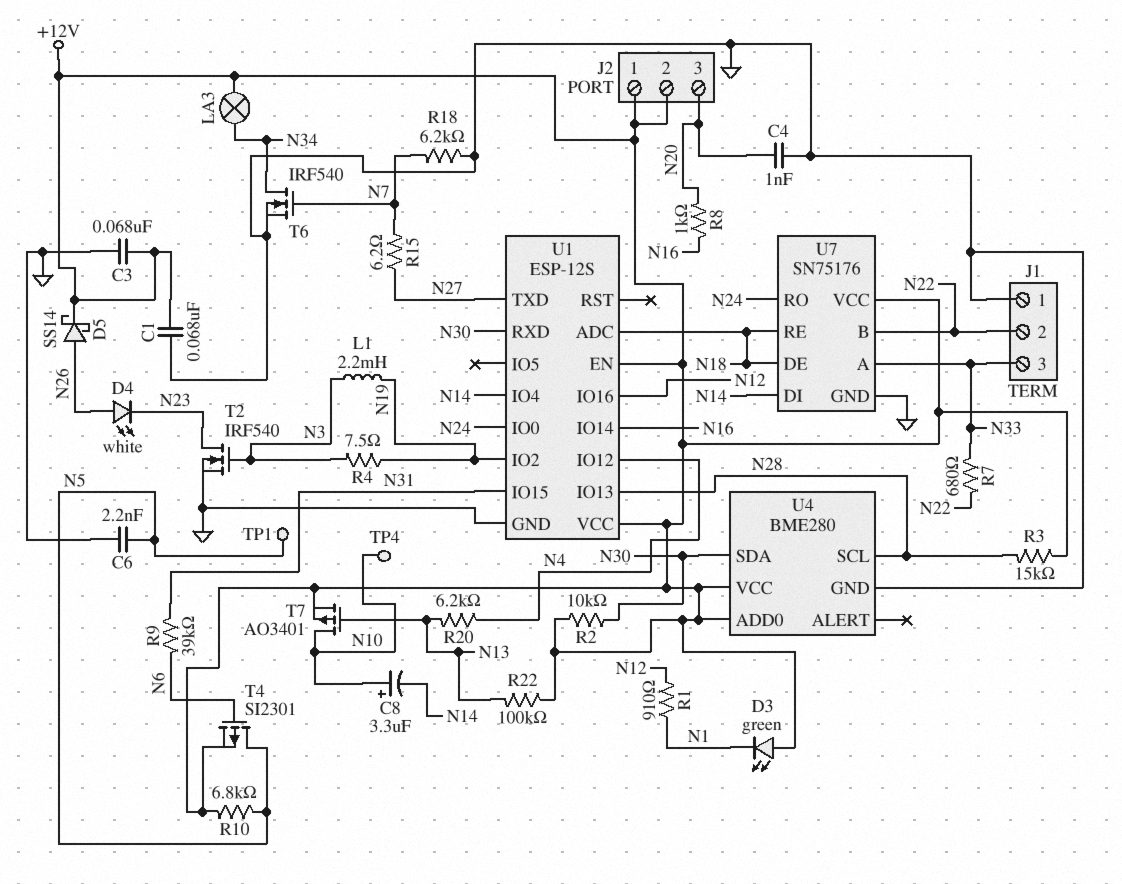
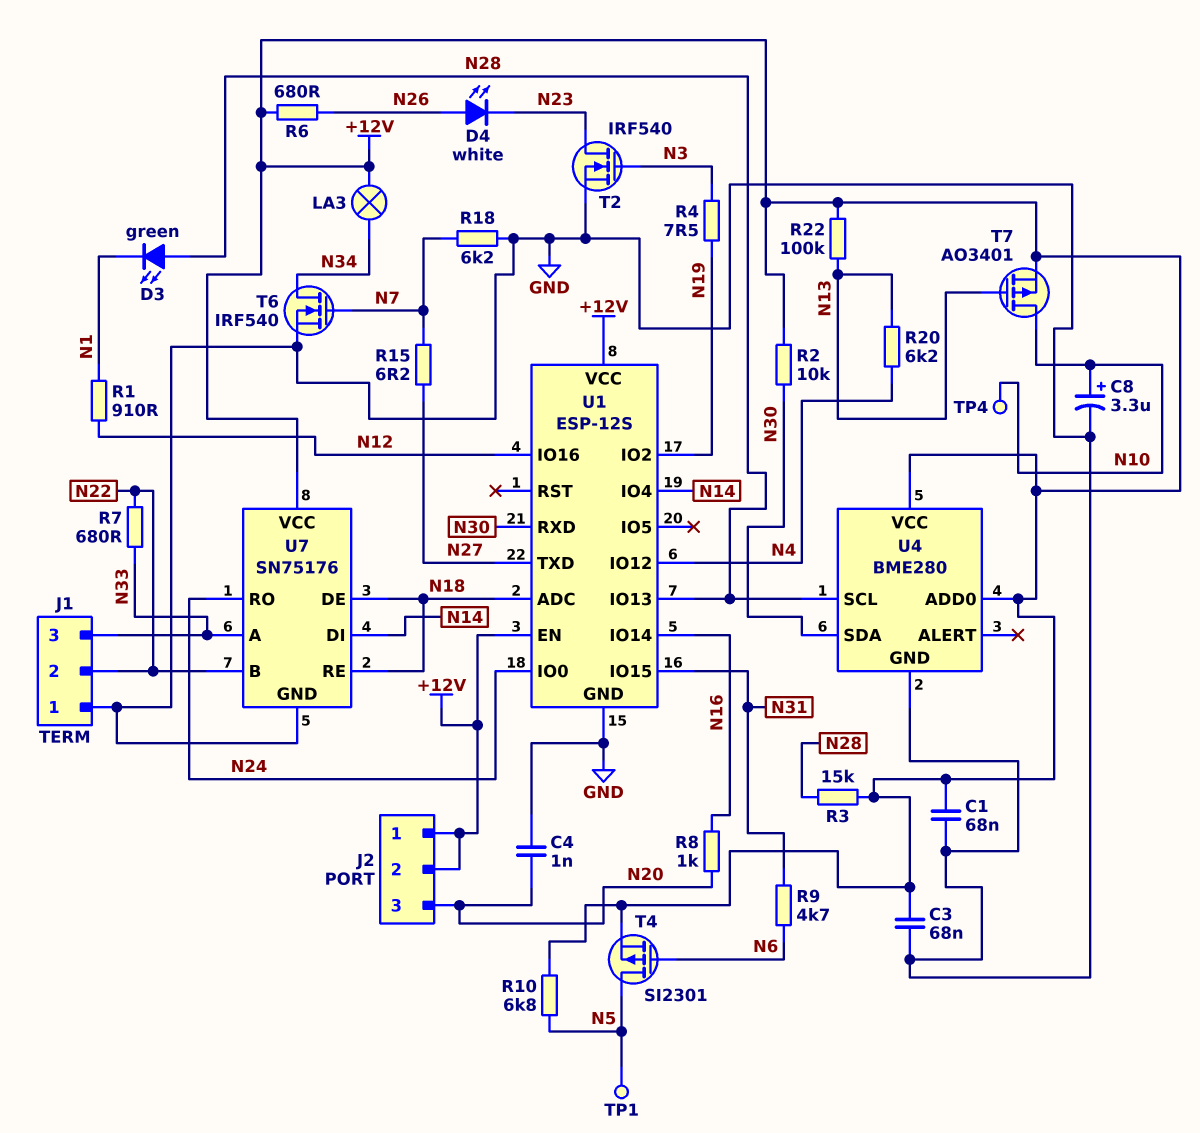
C6: 2.2nF (GND, N5) -> none
C8: 3.3uF (plus N10, minus N14) -> 3.3uF (plus N10, minus GND)
D3: LED green (A +12V, K N1) -> LED green (A N28, K N1)
D5: schottky SS14 (A N26, K +12V) -> none
L1: 2.2mH (N3, N19) -> none
R6: none -> 680 (+12V, N26)
R9: 39k (N6, N31) -> 4.7k (N6, N31)

